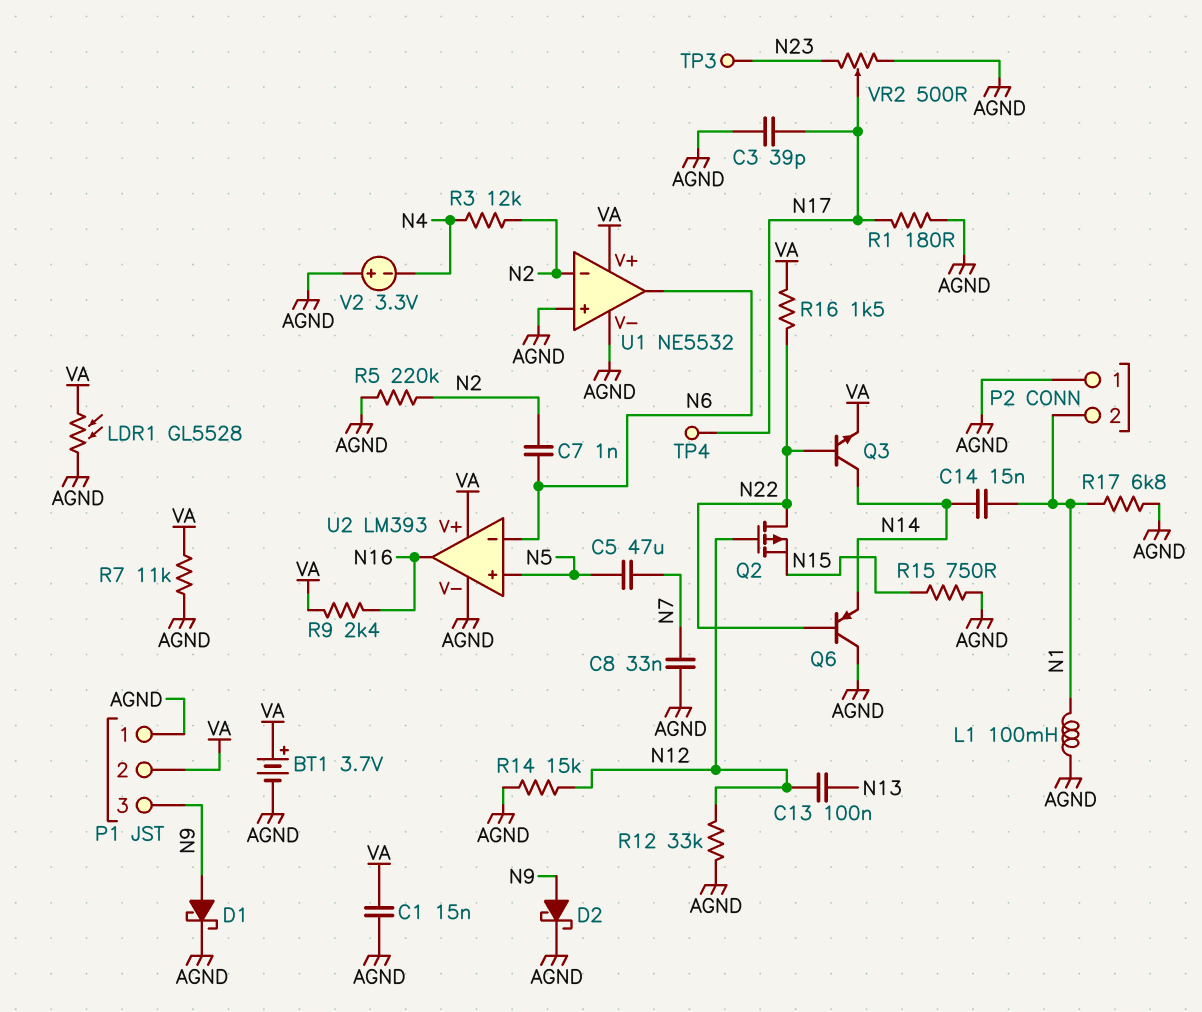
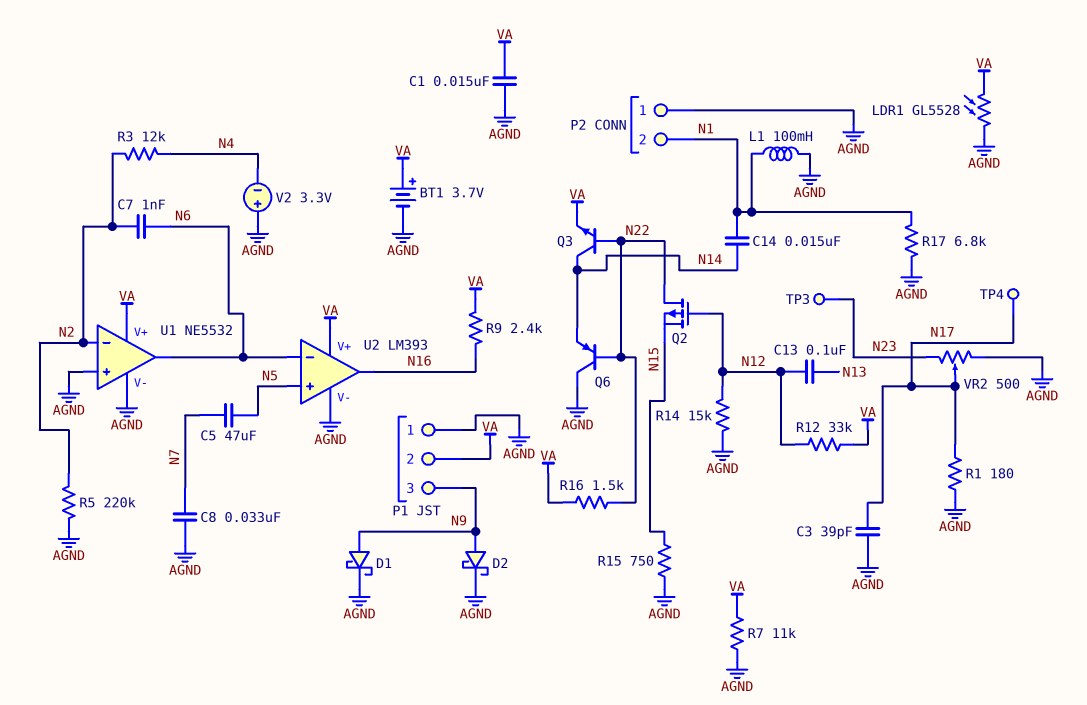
R12: 33k (AGND, N12) -> 33k (N12, VA)

